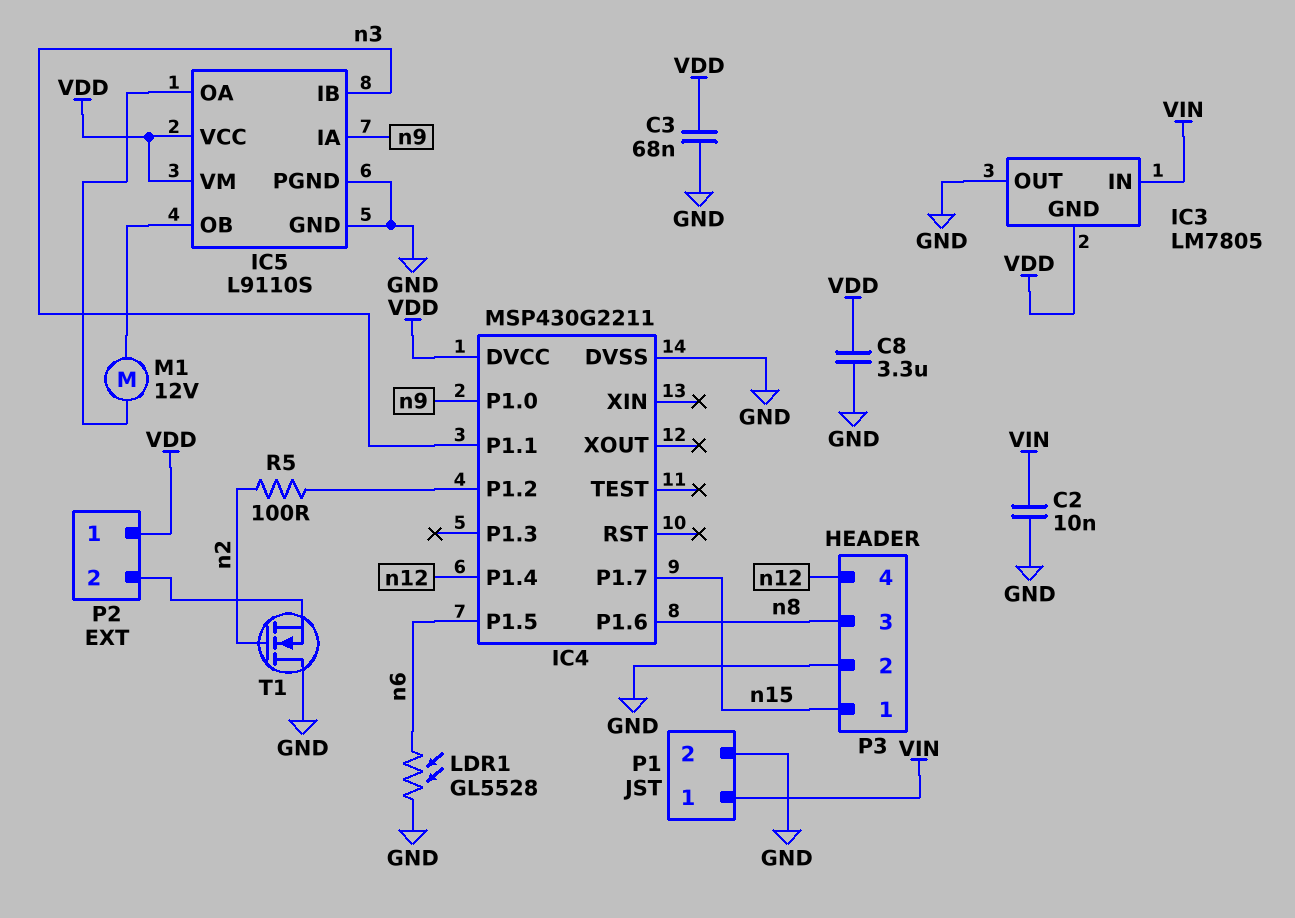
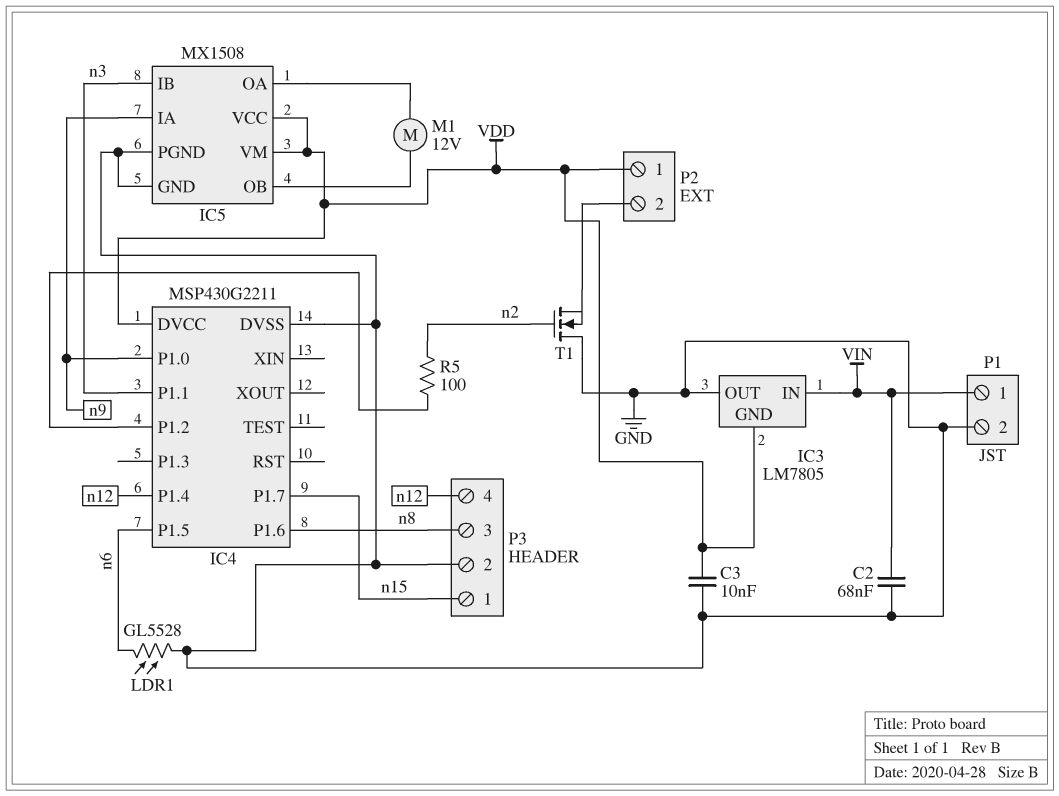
C2: 10nF (GND, VIN) -> 68nF (GND, VIN)
C3: 68nF (GND, VDD) -> 10nF (GND, VDD)
C8: 3.3uF (GND, VDD) -> none
IC5: L9110S -> MX1508

